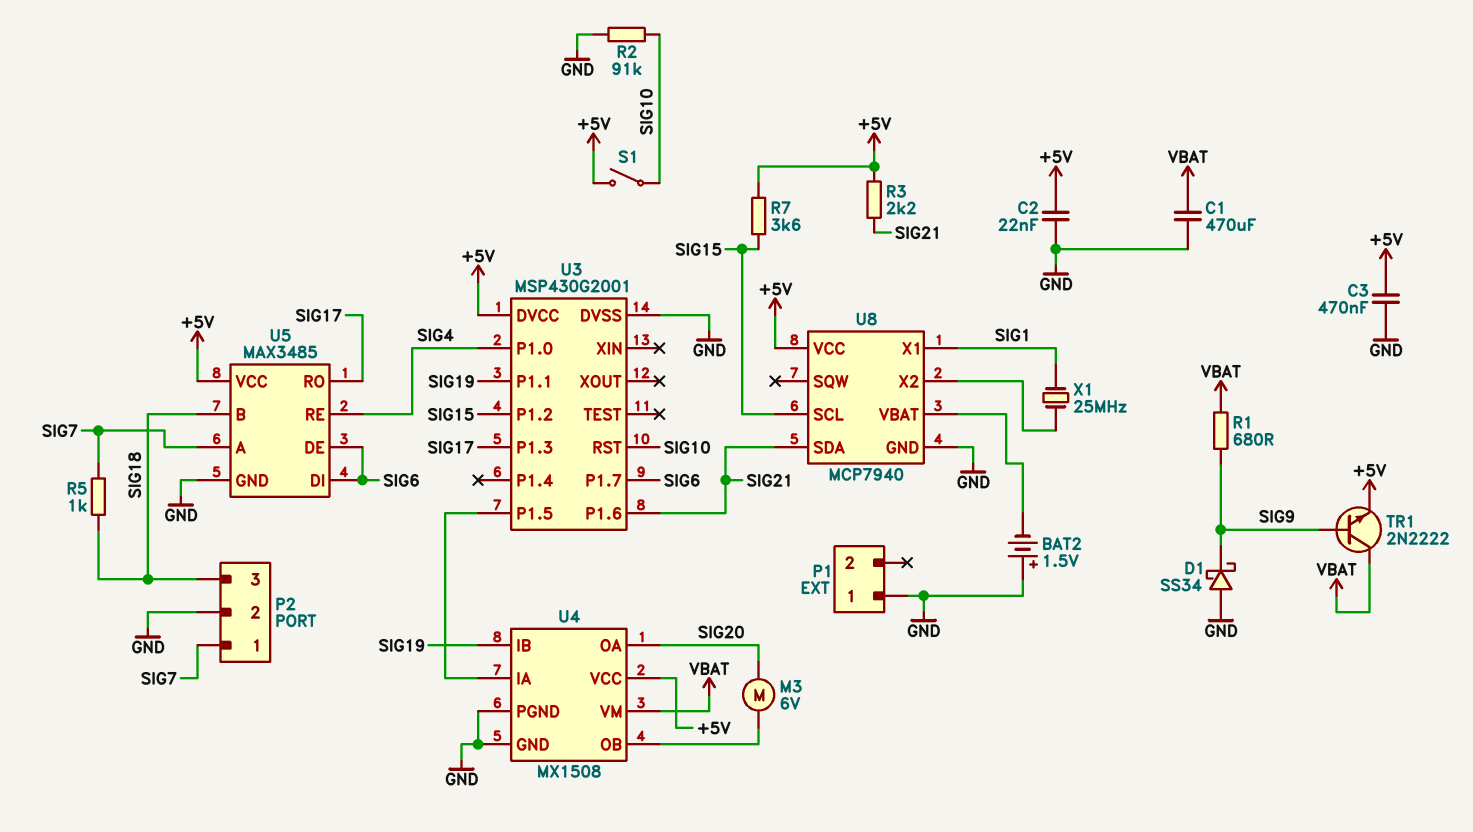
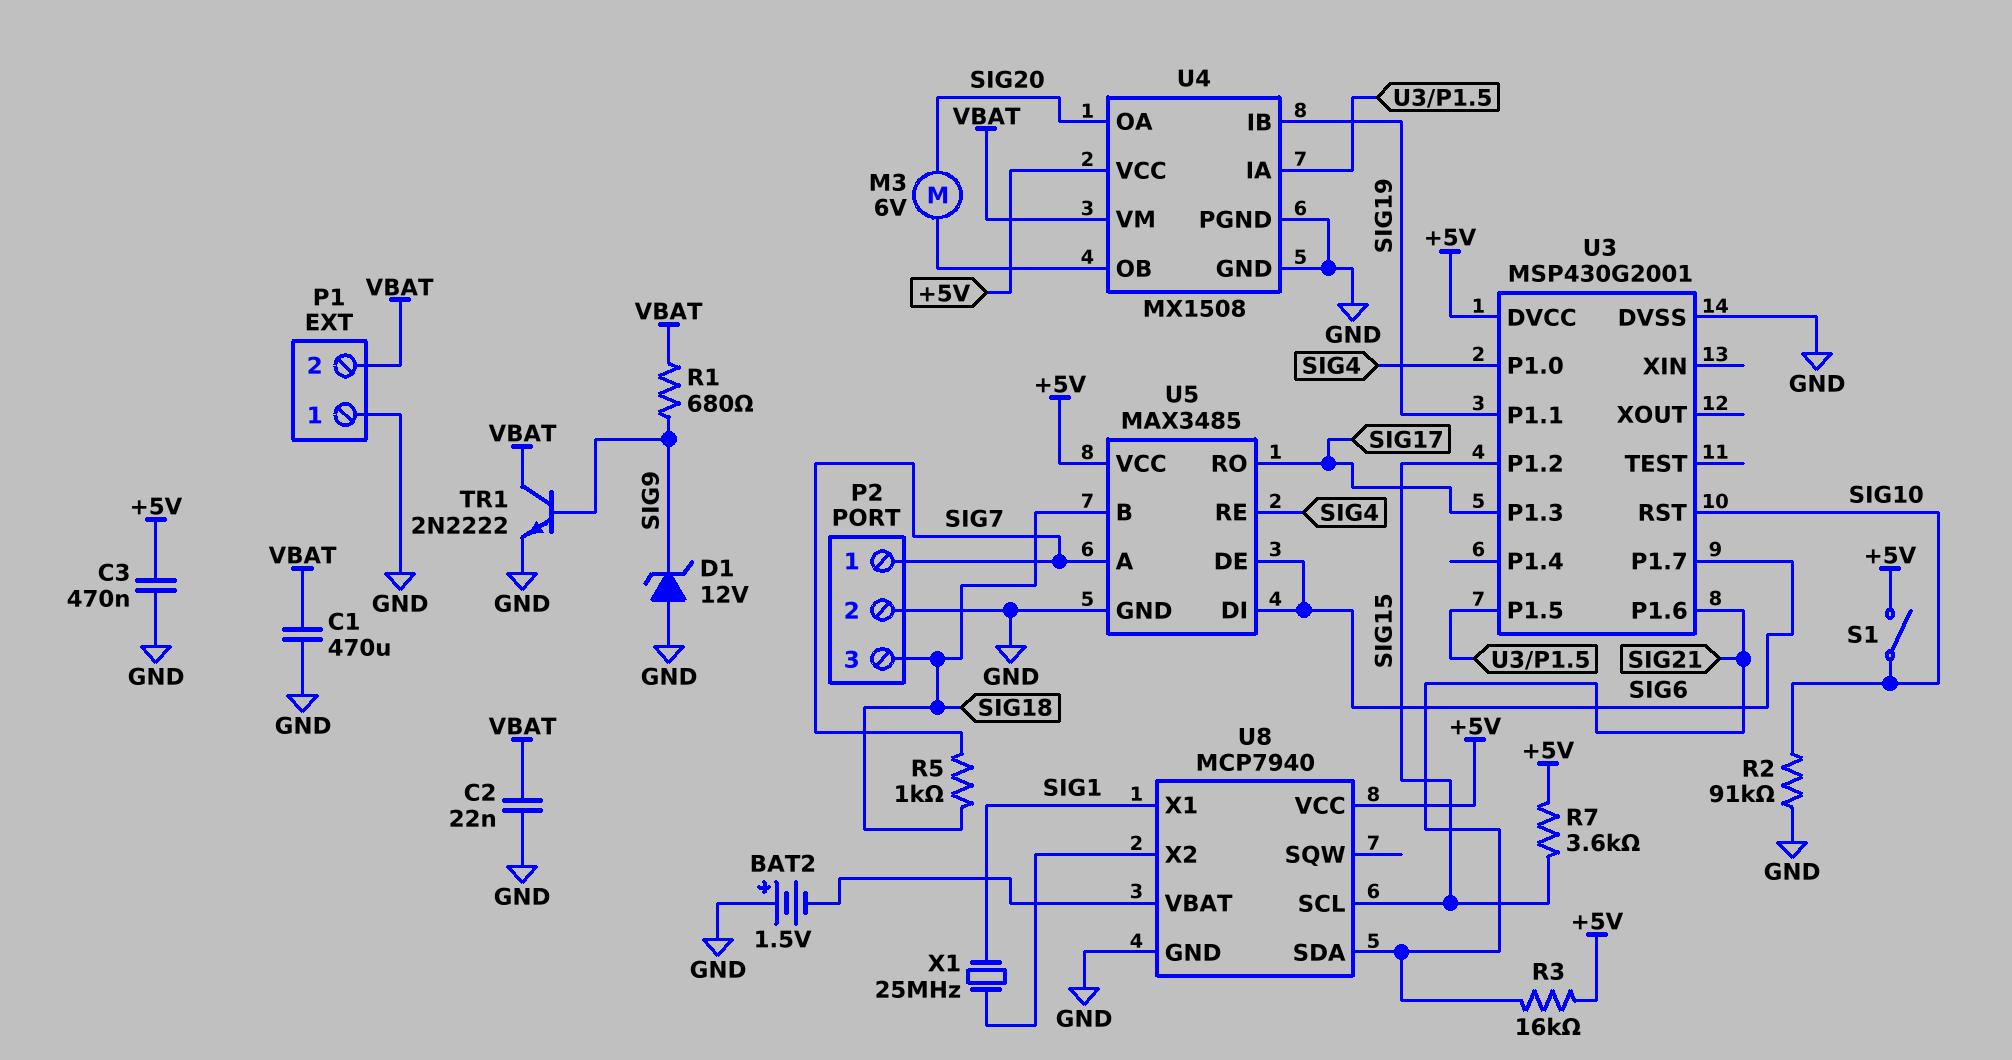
C2: 22nF (+5V, GND) -> 22nF (GND, VBAT)
D1: schottky SS34 (A GND, K SIG9) -> zener 12V (A GND, K SIG9)
P1 pin 2: none -> VBAT
R3: 2.2k (+5V, SIG21) -> 16k (+5V, SIG21)
TR1: NPN 2N2222 (B SIG9, C VBAT, E +5V) -> NPN 2N2222 (B SIG9, C VBAT, E GND)

